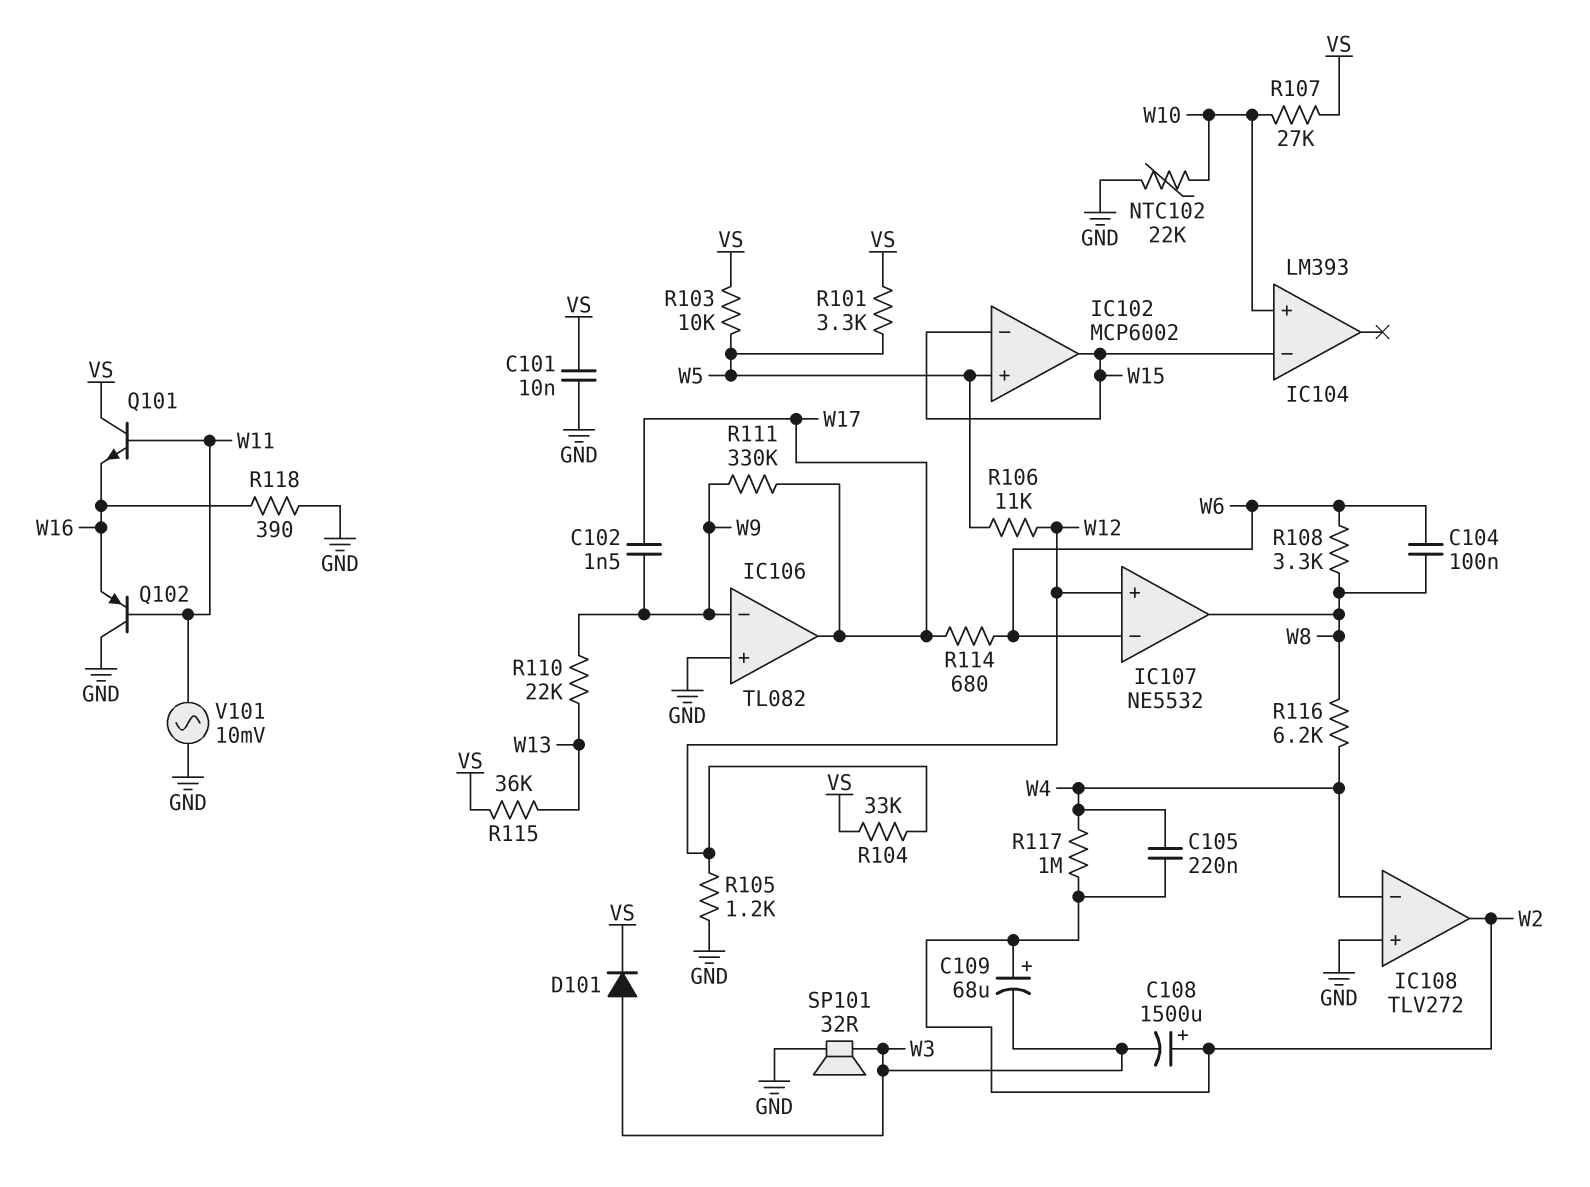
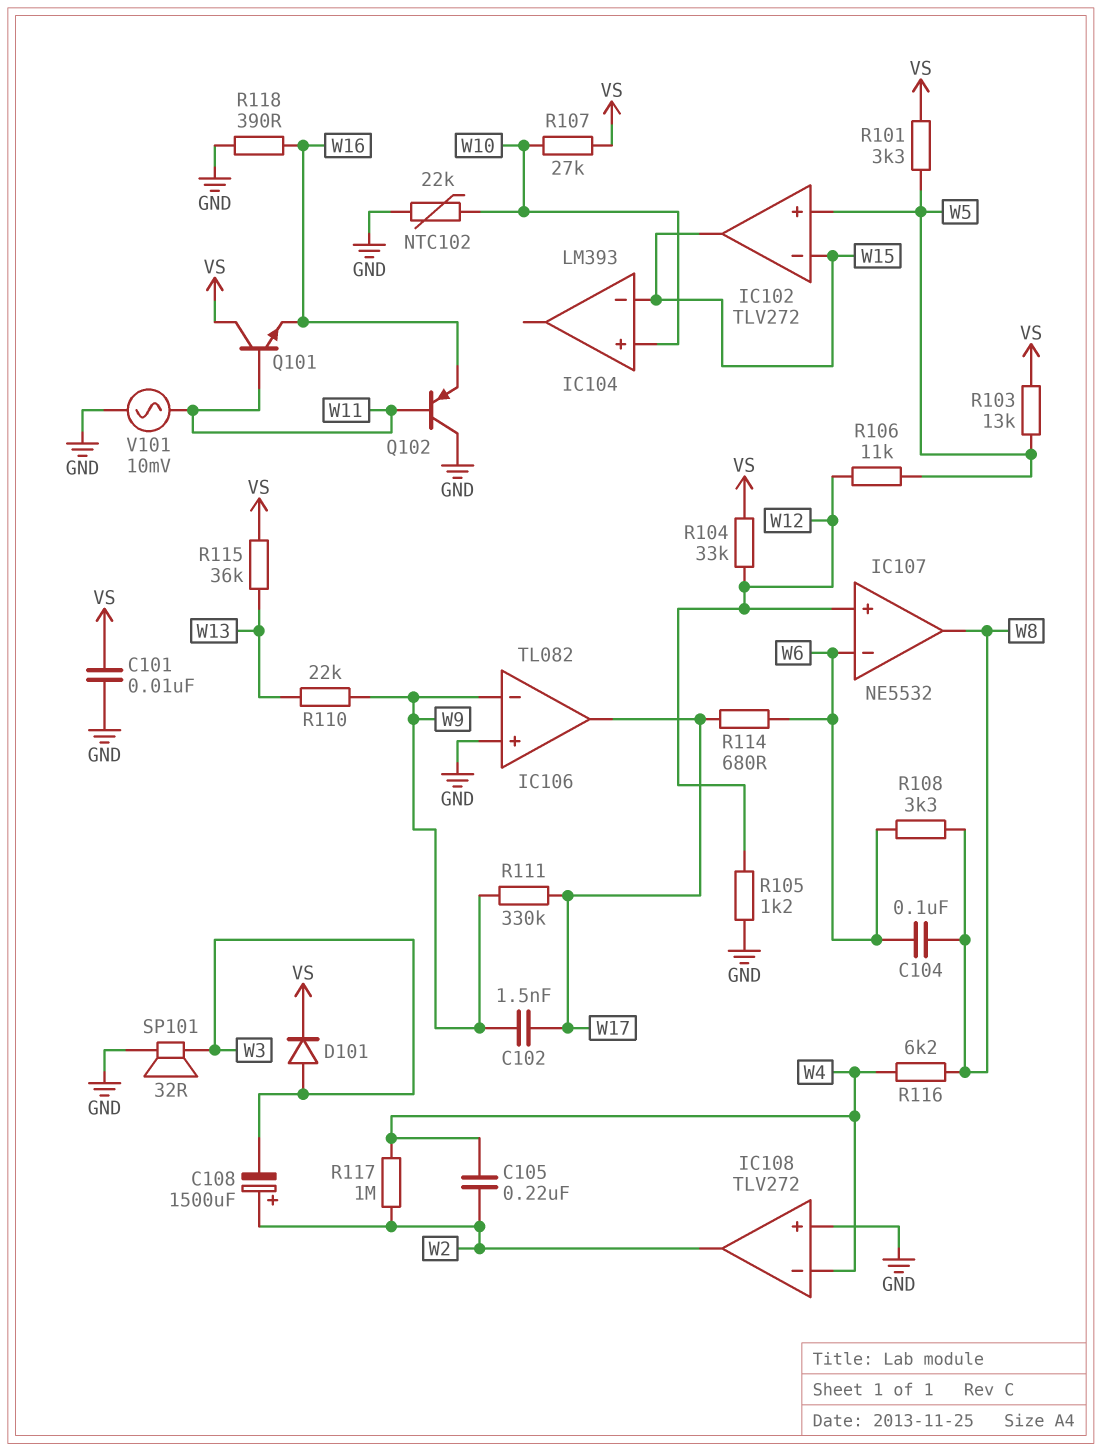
C109: 68uF (plus W2, minus W3) -> none
IC102: MCP6002 -> TLV272
R103: 10k (VS, W5) -> 13k (VS, W5)

